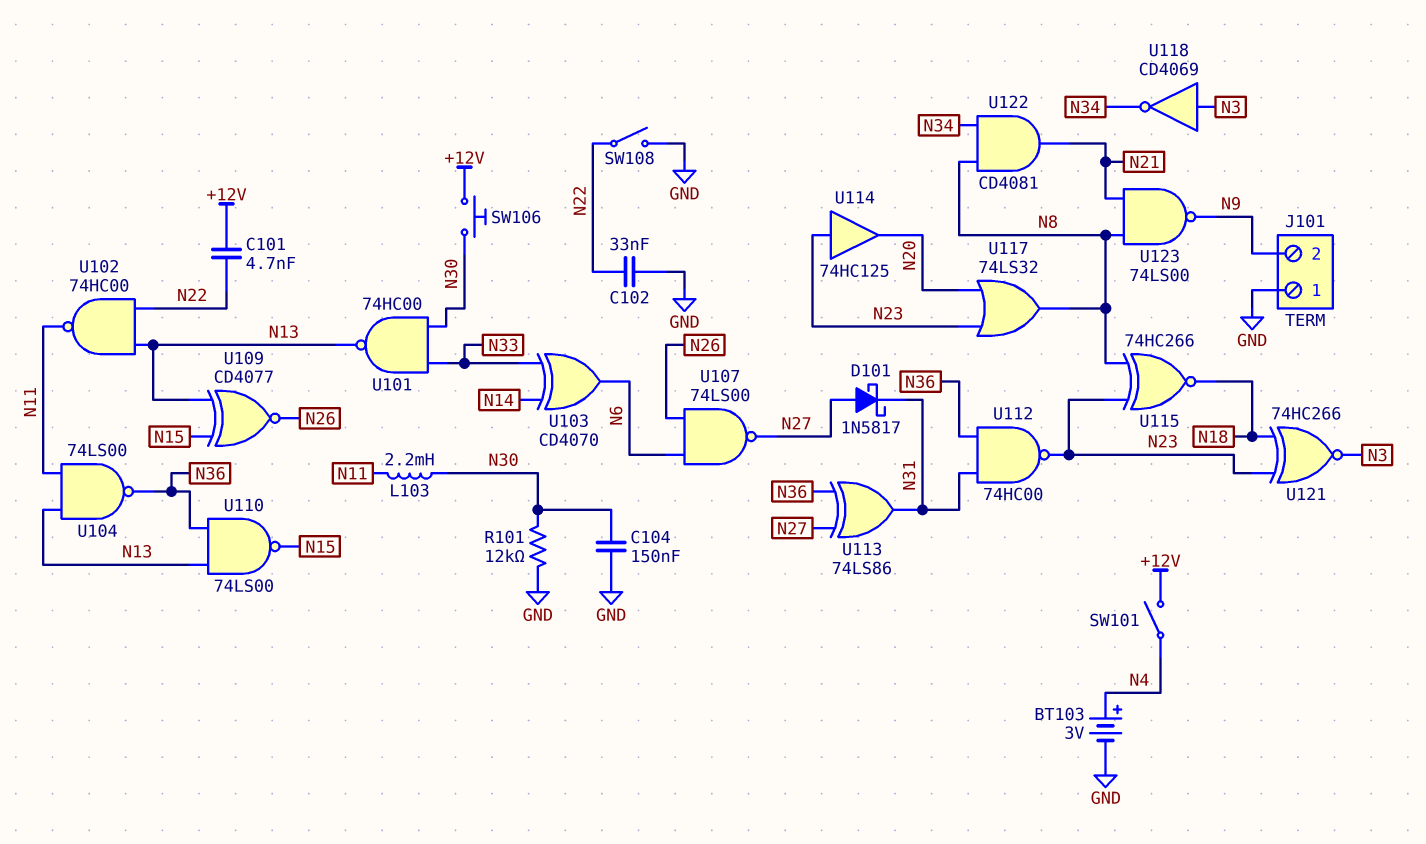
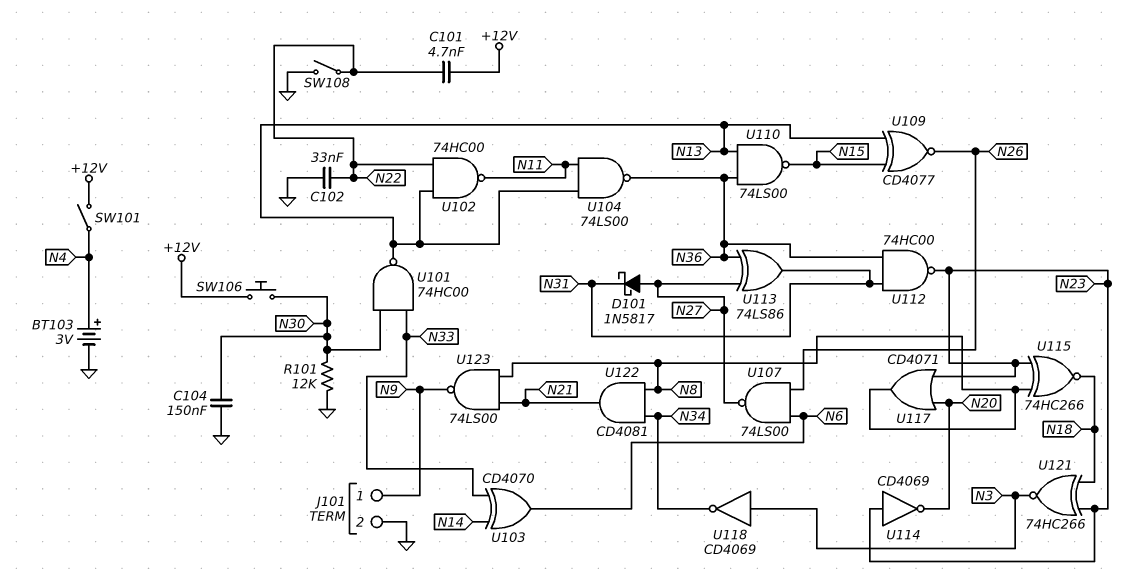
J101 pin 1: GND -> N9
J101 pin 2: N9 -> GND
L103: 2.2mH (N11, N30) -> none
U114: buffer 74HC125 (in N23, out N20) -> NOT CD4069 (in N23, out N20)
U117: OR 74LS32 (in N20, in N23, out N8) -> OR CD4071 (in N20, in N23, out N8)

